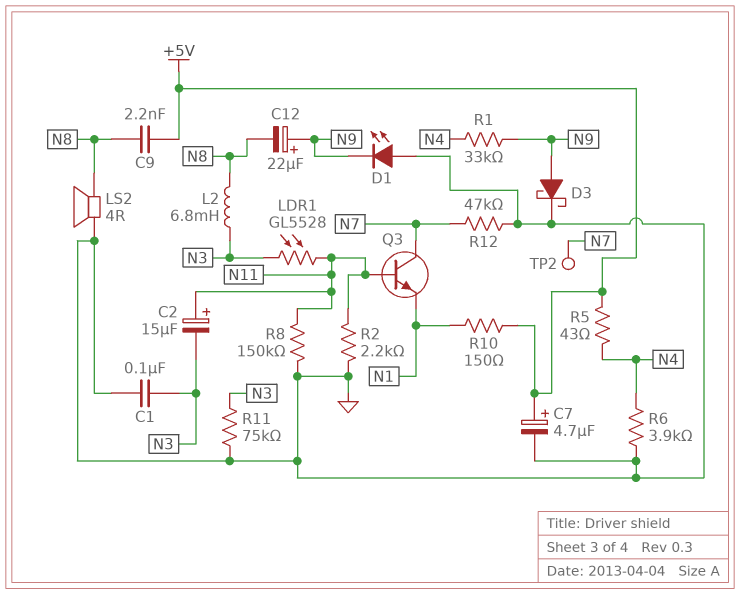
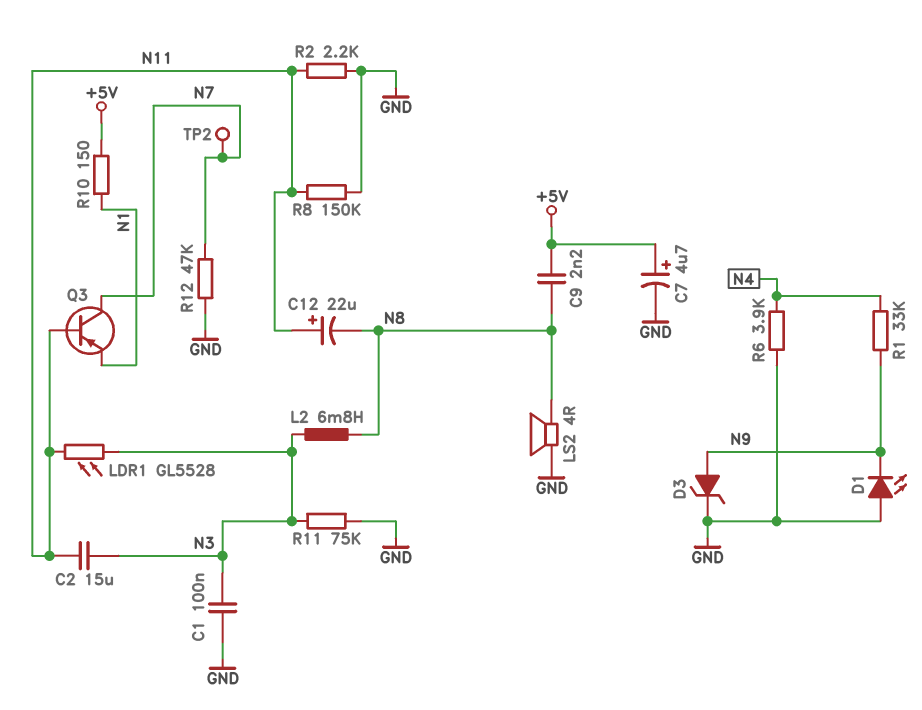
C2: 15uF (plus N11, minus N3) -> 15uF (N3, N11)
C12: 22uF (plus N9, minus N8) -> 22uF (plus N11, minus N8)
D3: schottky (A N9, K GND) -> zener (A N9, K GND)
Q3: NPN (B N11, C N7, E N1) -> PNP (B N11, C N7, E N1)
R5: 43 (+5V, N4) -> none

